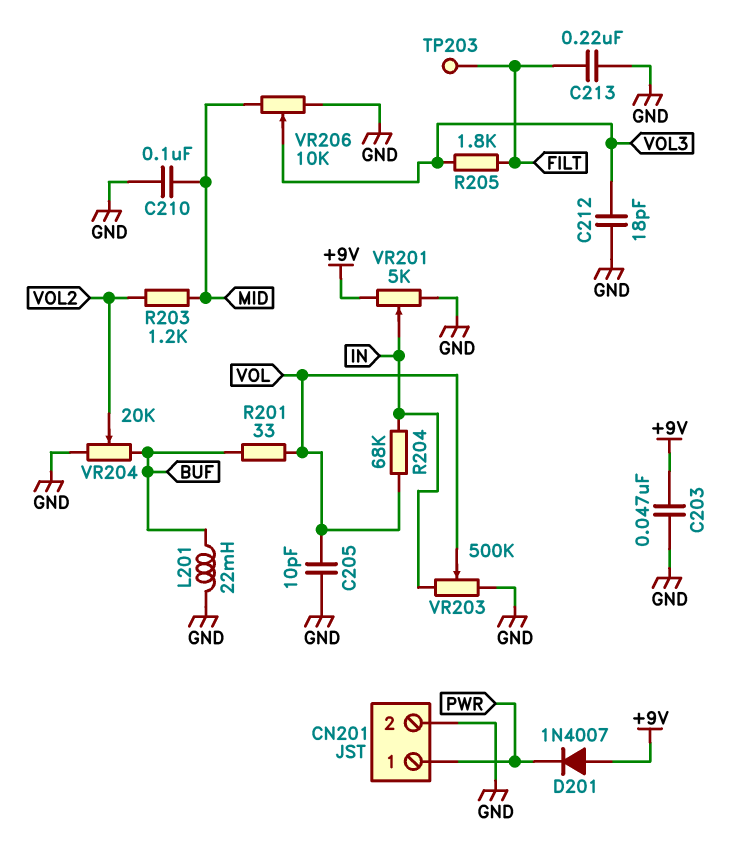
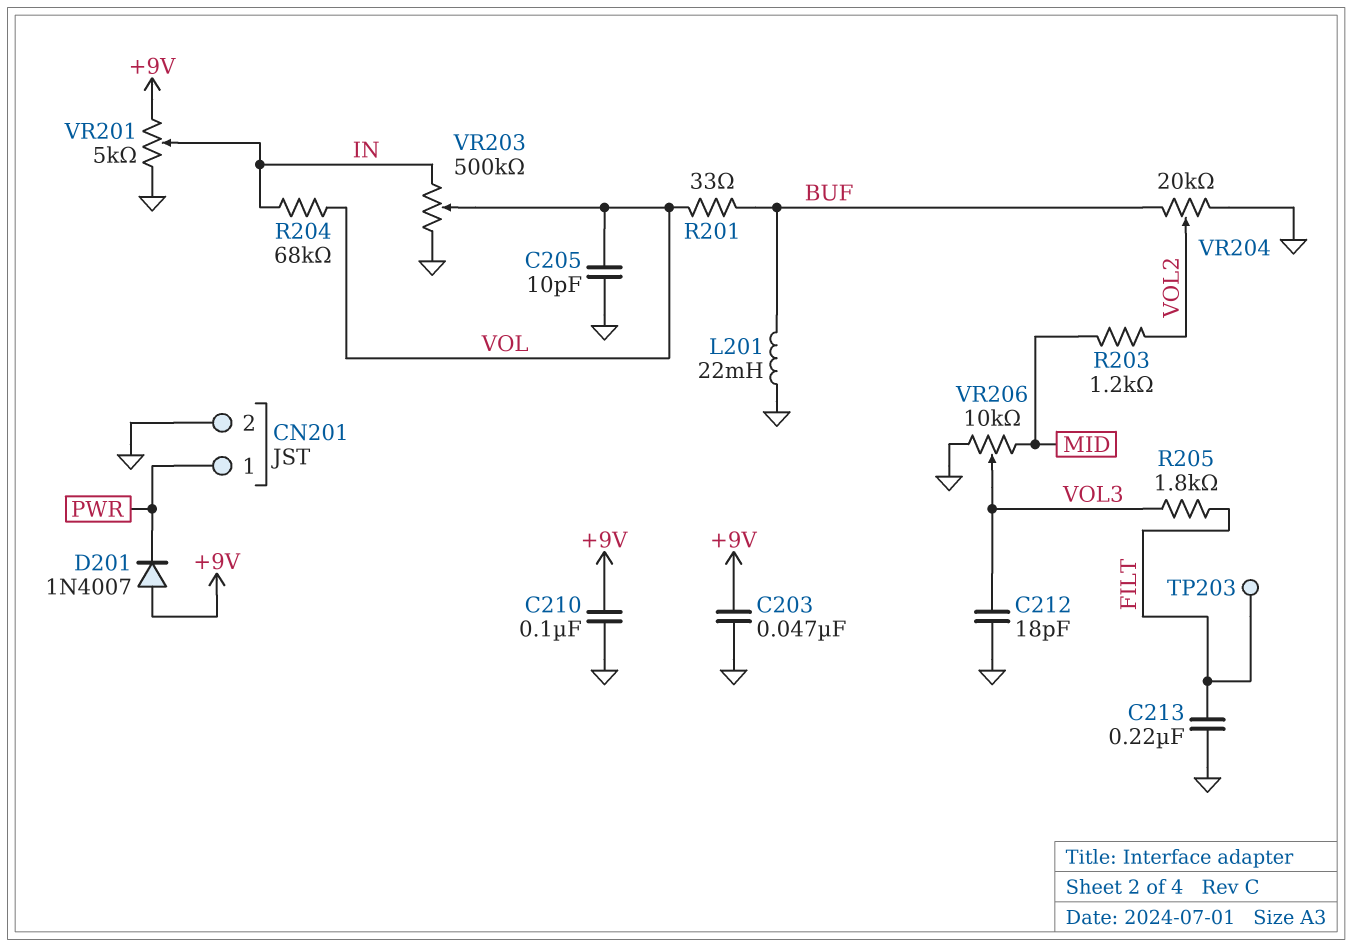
C210: 100nF (GND, MID) -> 100nF (+9V, GND)

